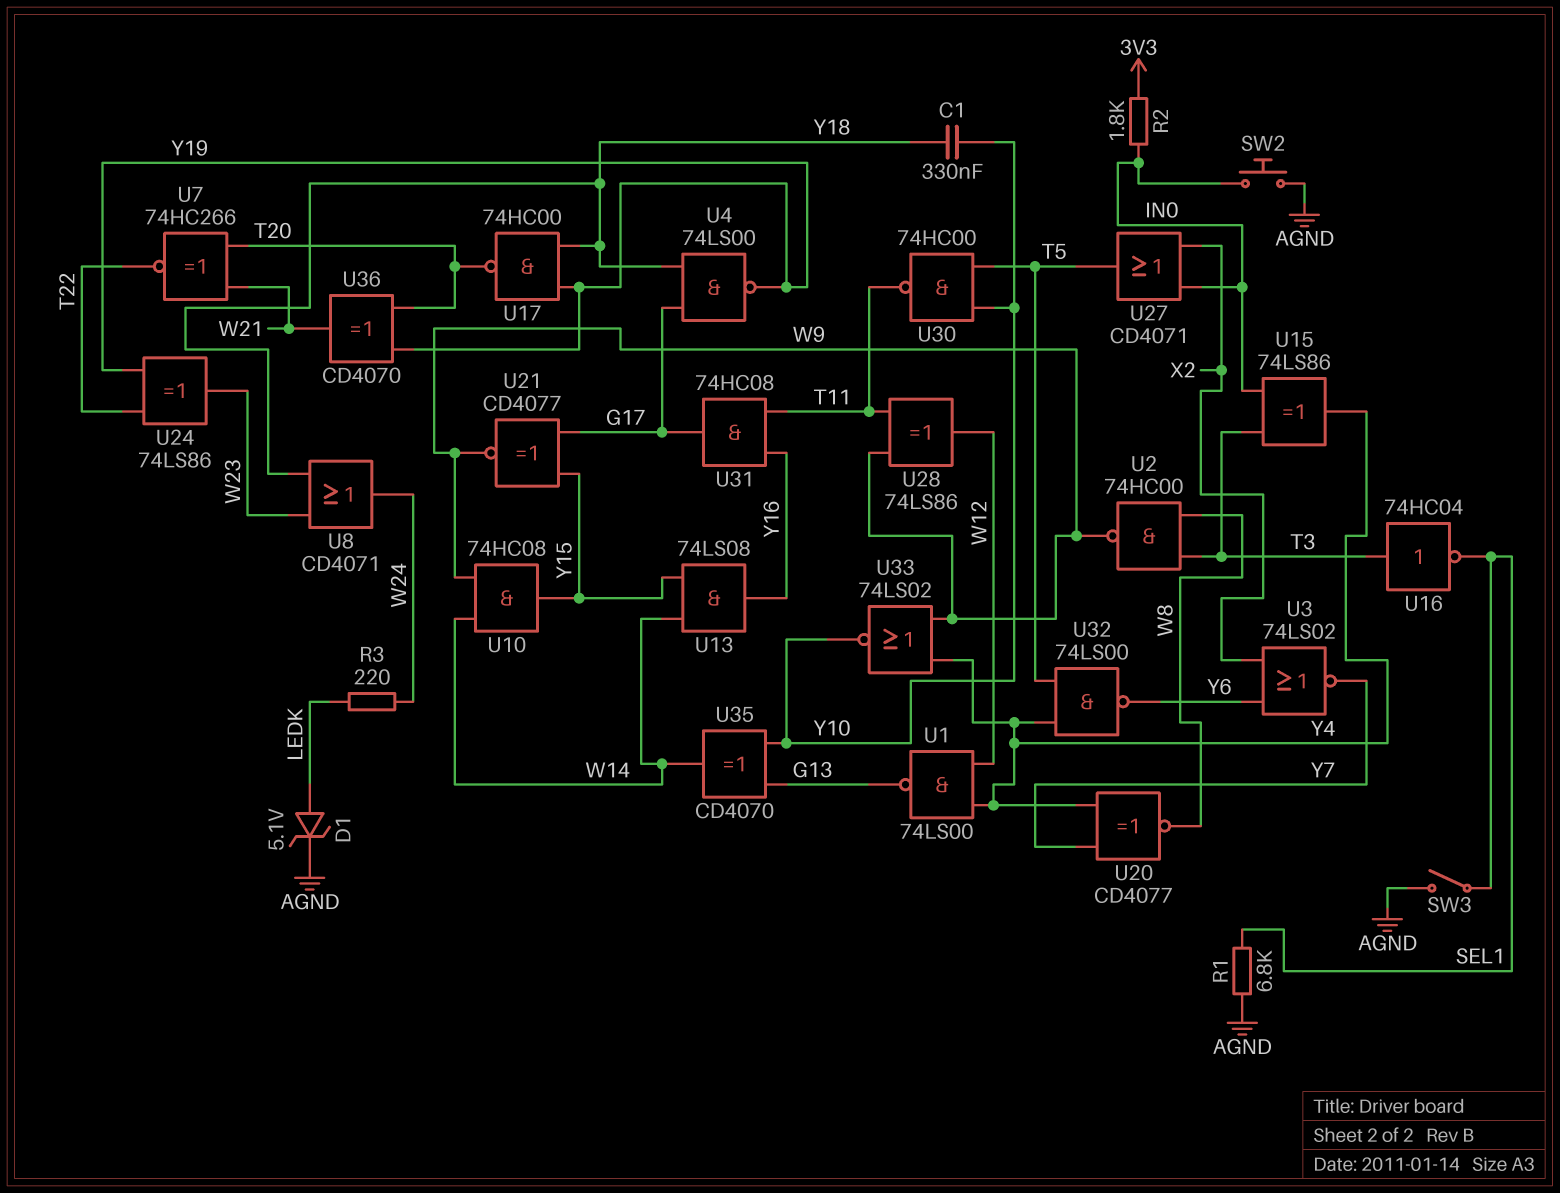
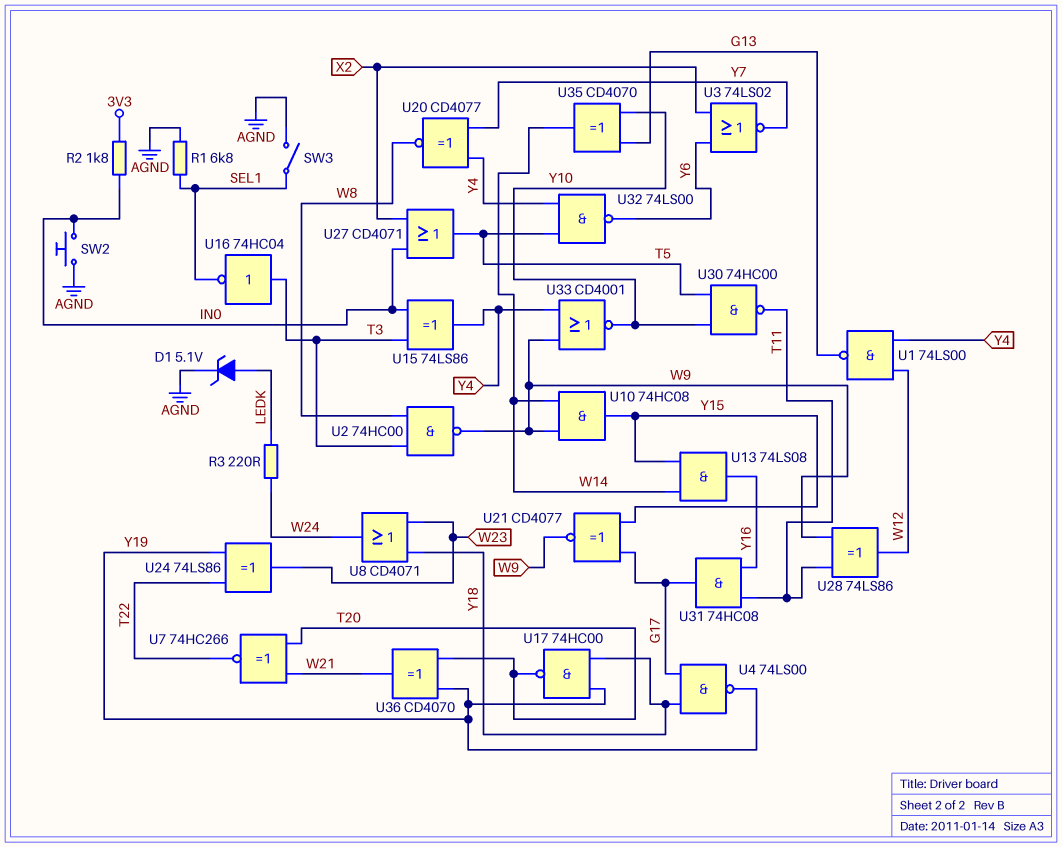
C1: 330nF (Y10, Y18) -> none
U33: NOR 74LS02 (in W9, in Y4, out Y10) -> NOR CD4001 (in W9, in Y4, out Y10)

